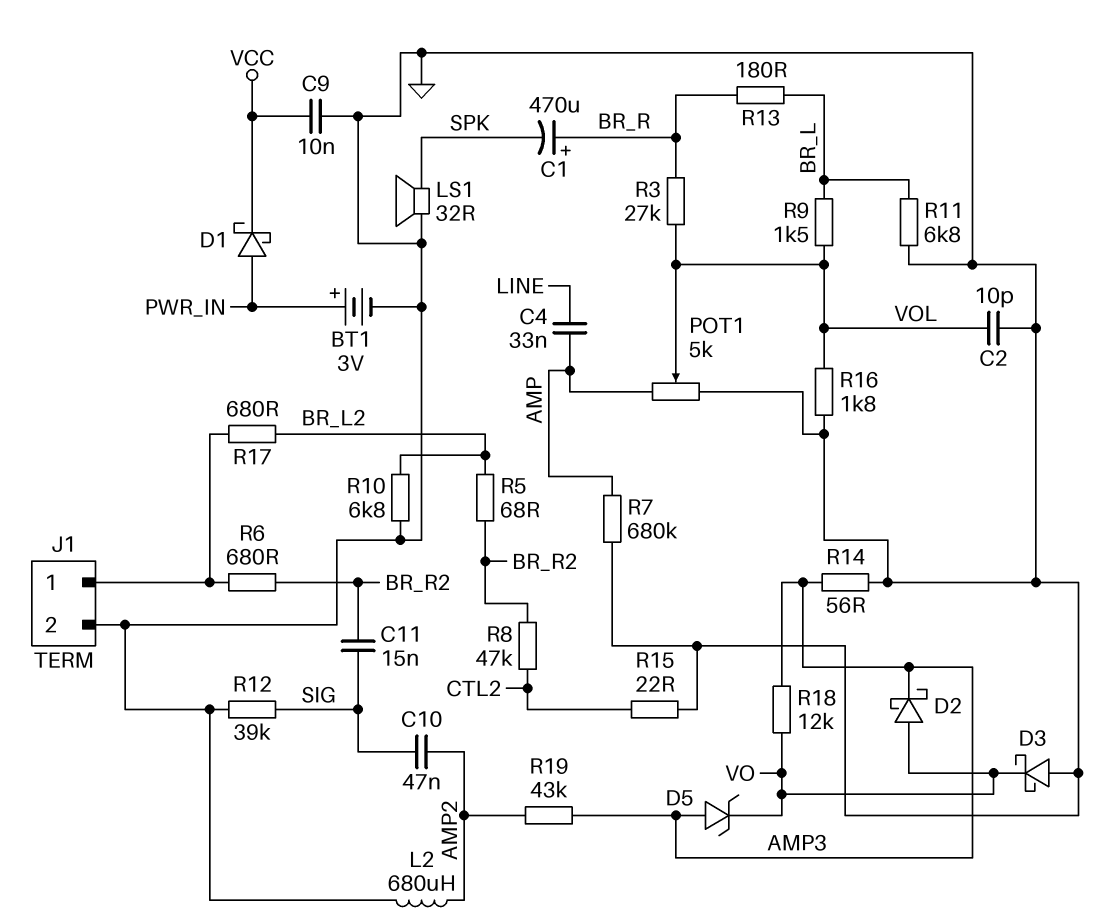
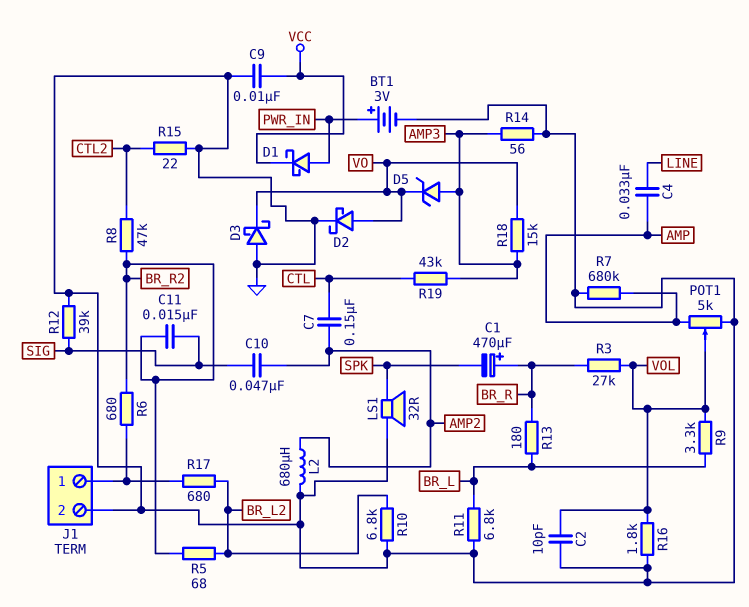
C7: none -> 150nF (AMP2, CTL)
D2: schottky (A VO, K AMP3) -> schottky (A VO, K GND)
R9: 1.5k (BR_L, VOL) -> 3.3k (BR_L, VOL)
R18: 12k (AMP3, VO) -> 15k (AMP3, VO)
R19: 43k (AMP2, AMP3) -> 43k (AMP3, CTL)

